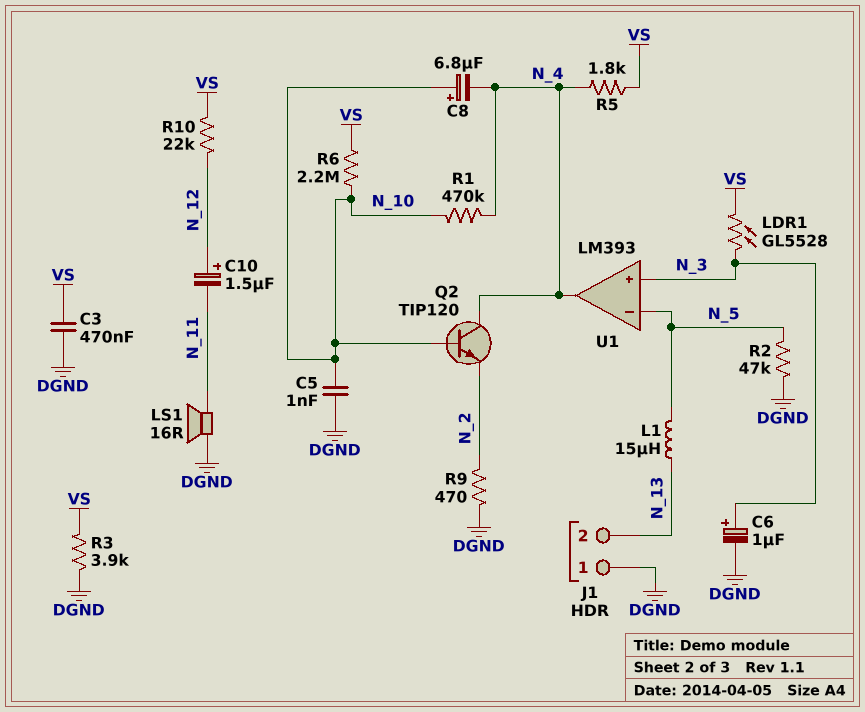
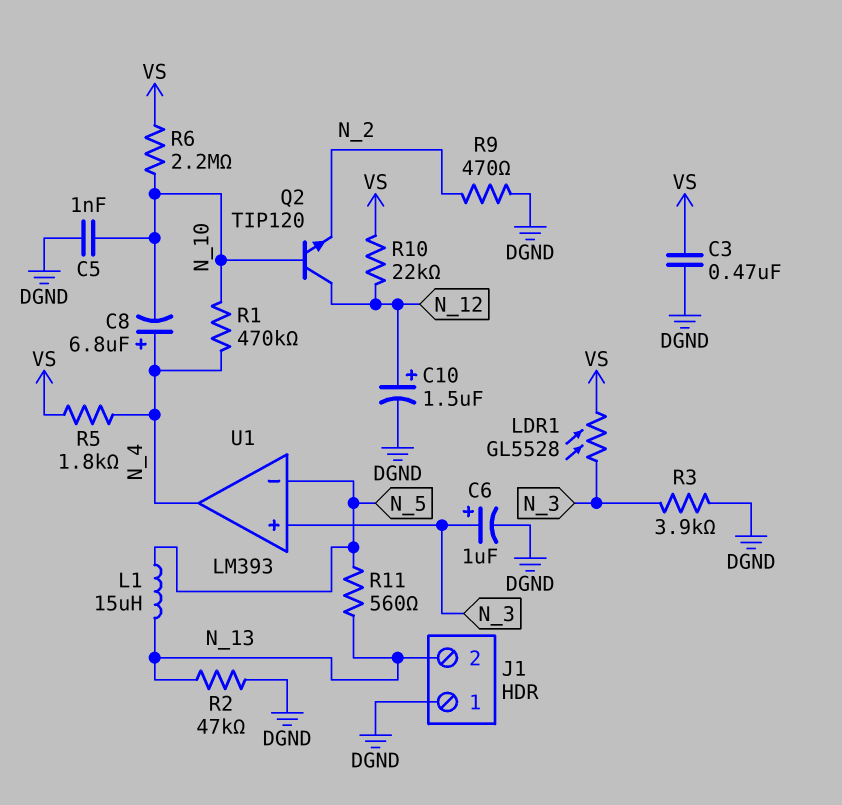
C8: 6.8uF (plus N_10, minus N_4) -> 6.8uF (plus N_4, minus N_10)
C10: 1.5uF (plus N_12, minus N_11) -> 1.5uF (plus N_12, minus DGND)
LS1: speaker 16R (DGND, N_11) -> none
Q2: NPN TIP120 (B N_10, C N_4, E N_2) -> NPN TIP120 (B N_10, C N_12, E N_2)
R2: 47k (DGND, N_5) -> 47k (DGND, N_13)
R3: 3.9k (DGND, VS) -> 3.9k (DGND, N_3)
R11: none -> 560 (N_5, N_13)

